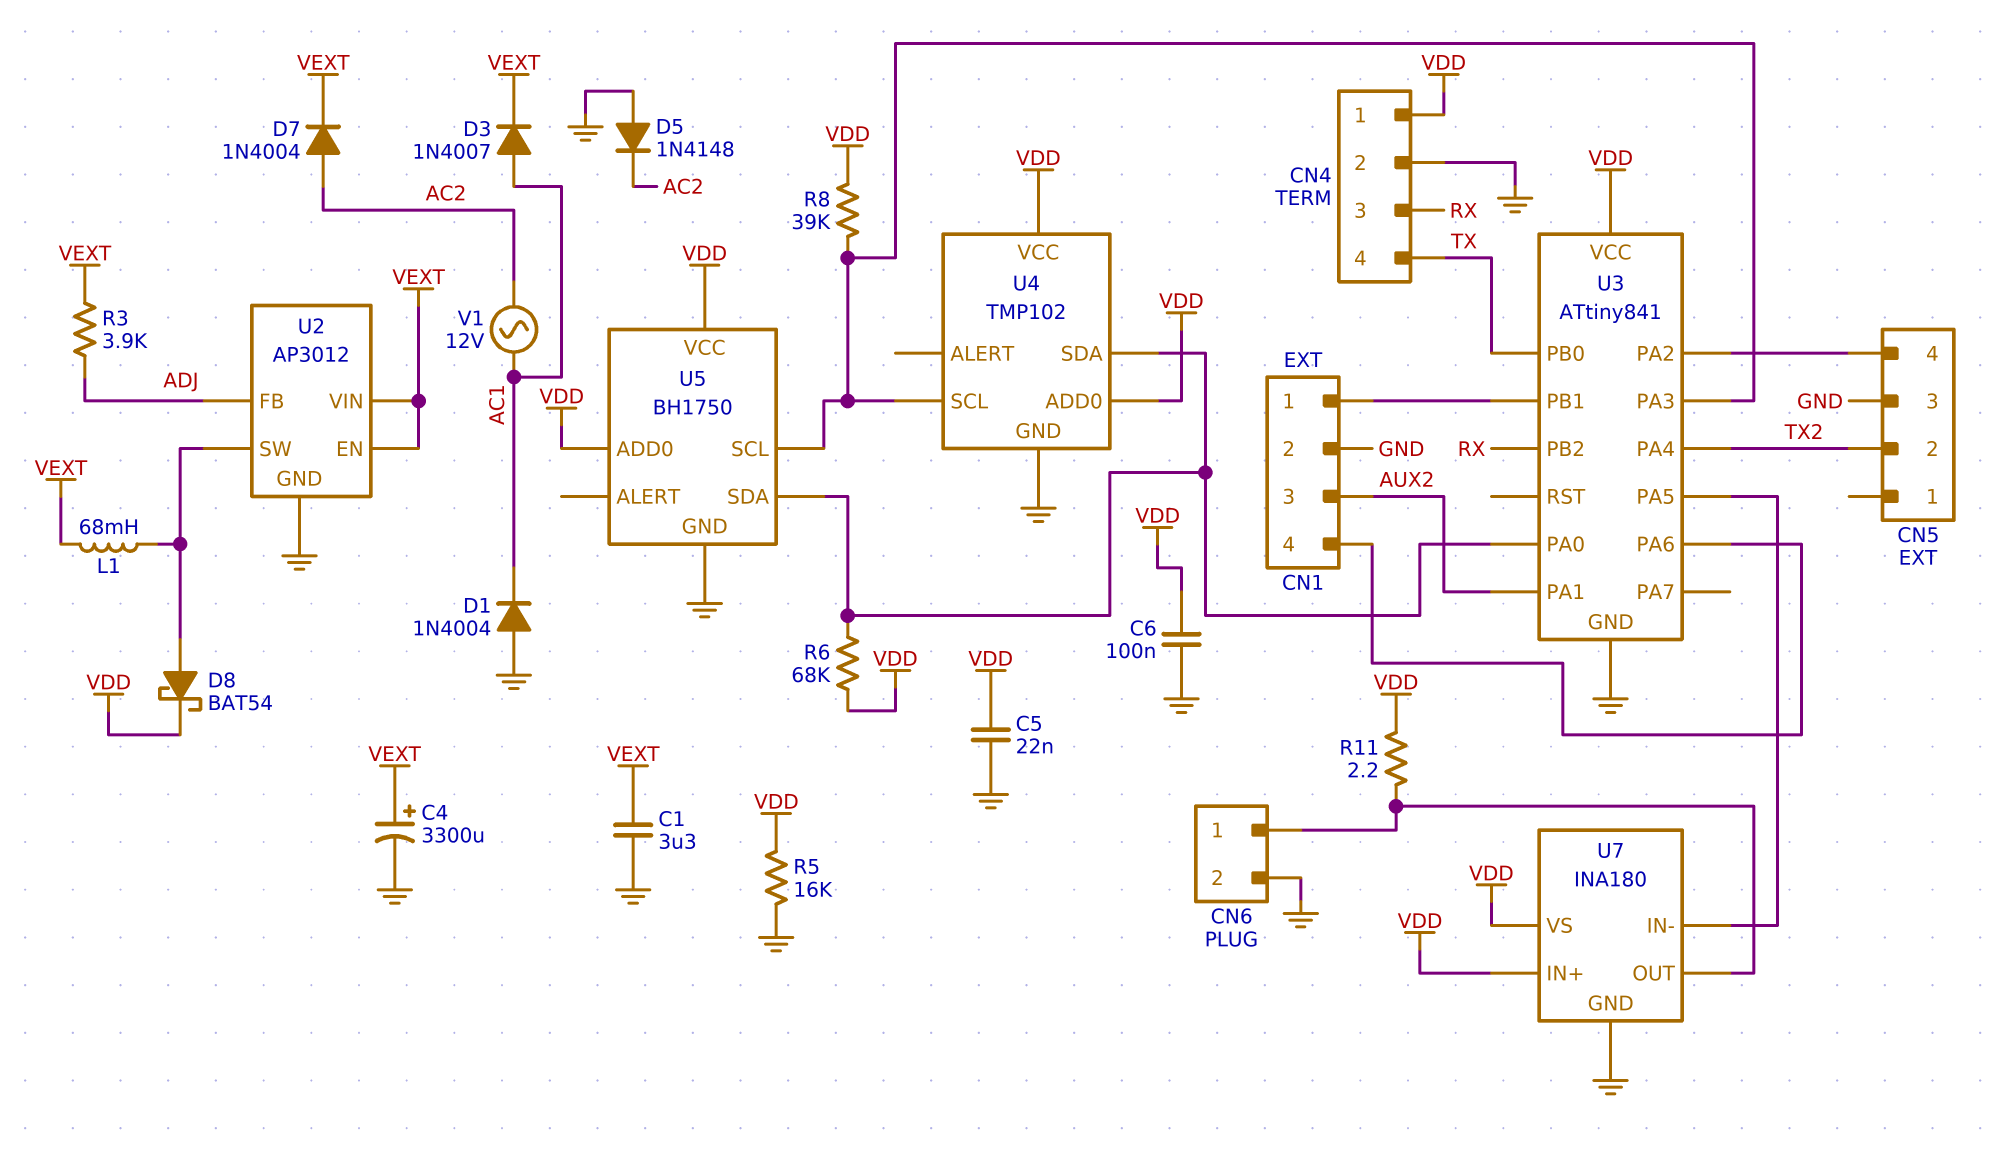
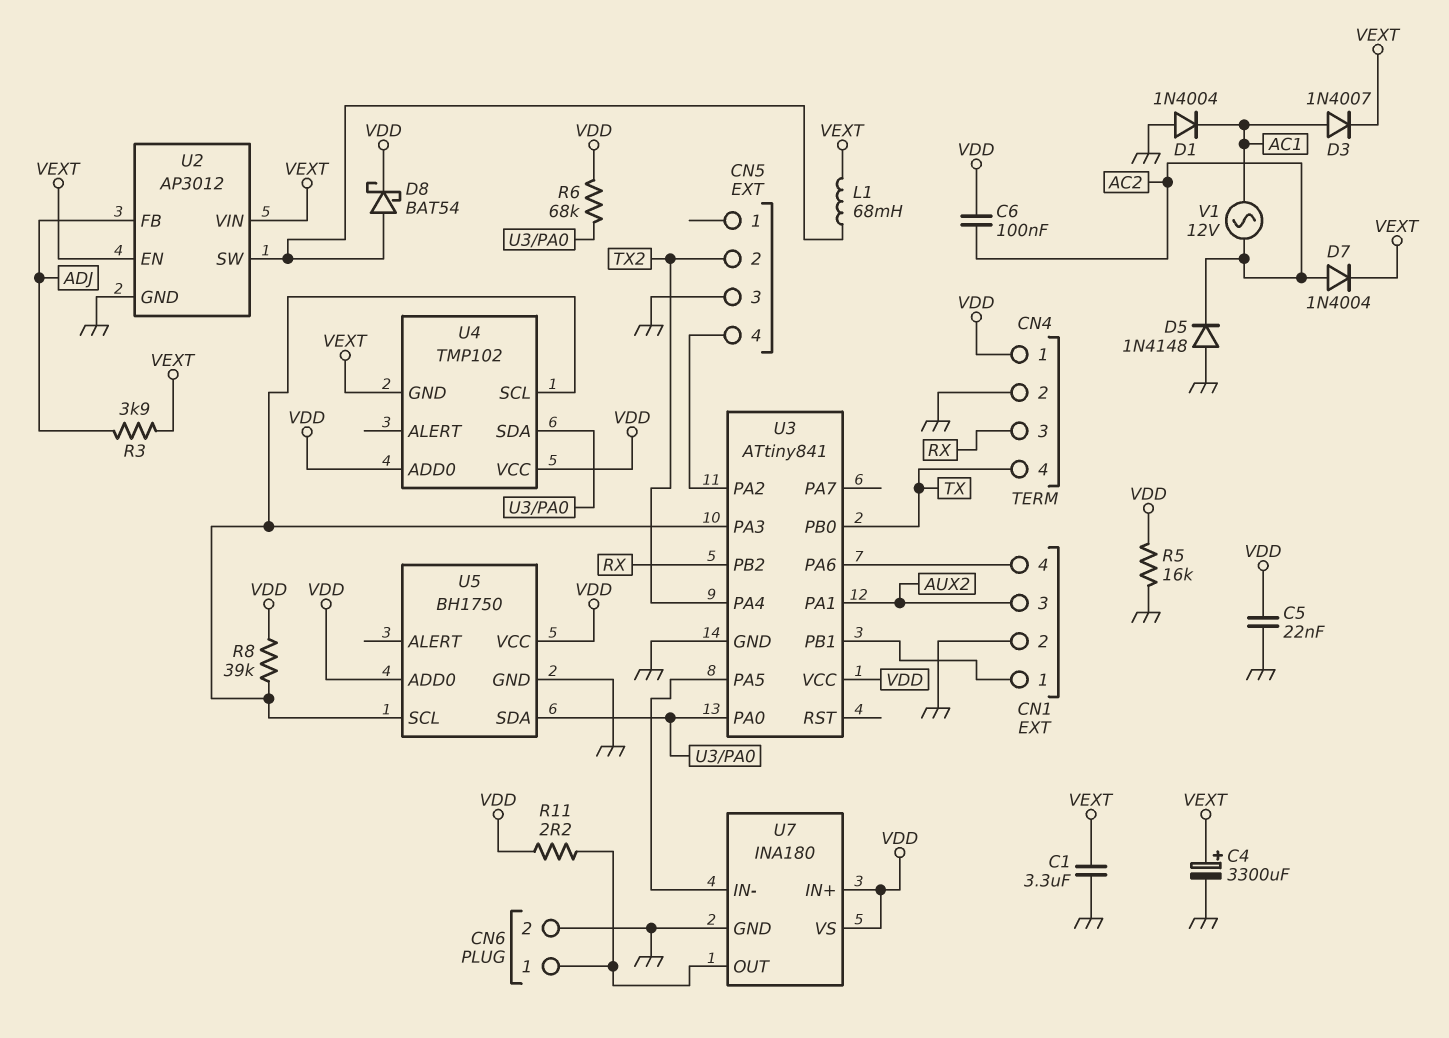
C6: 100nF (GND, VDD) -> 100nF (AC2, VDD)
U4 pin GND: GND -> VEXT

